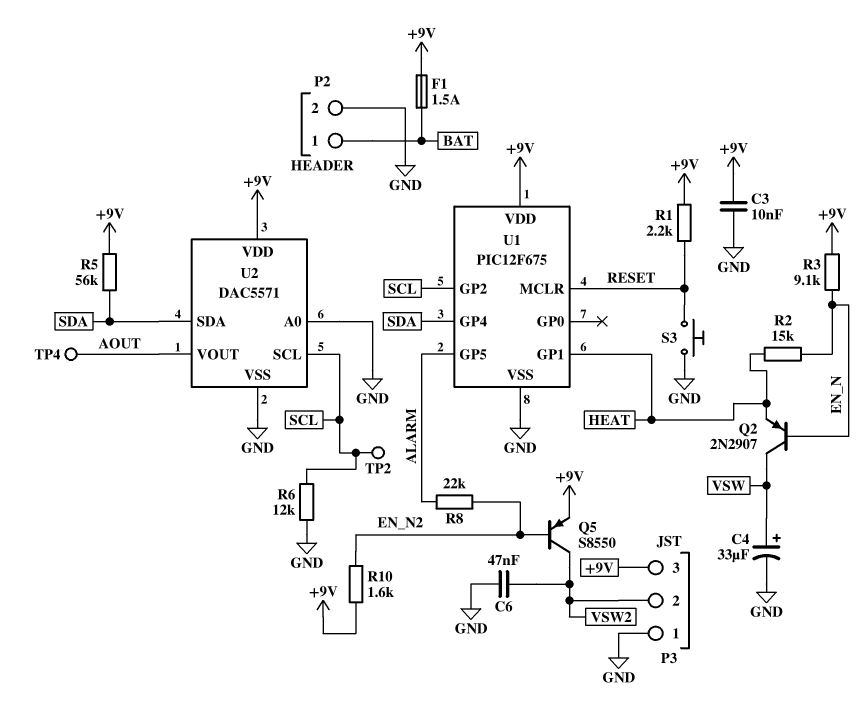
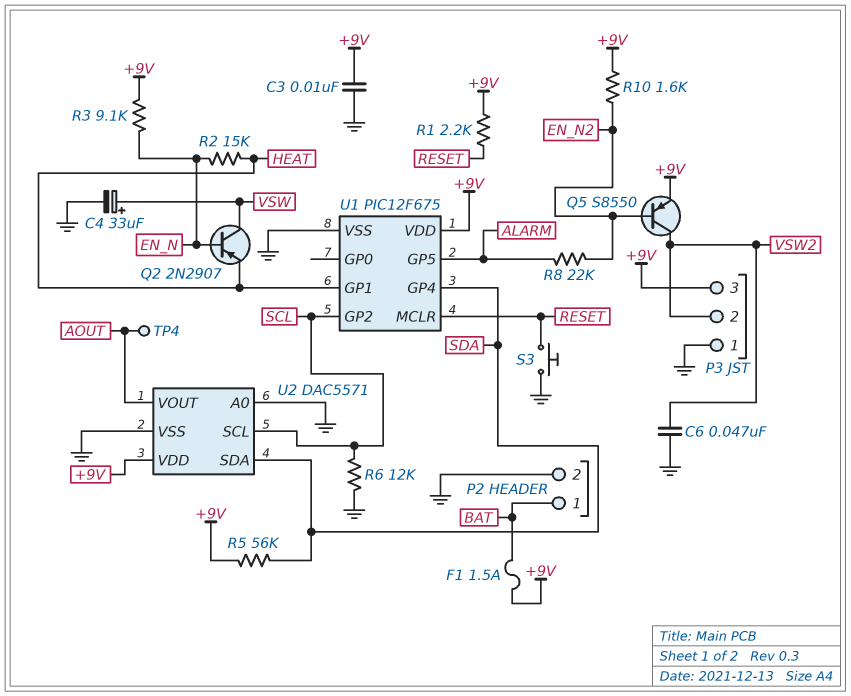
TP2: test point (SCL) -> none

